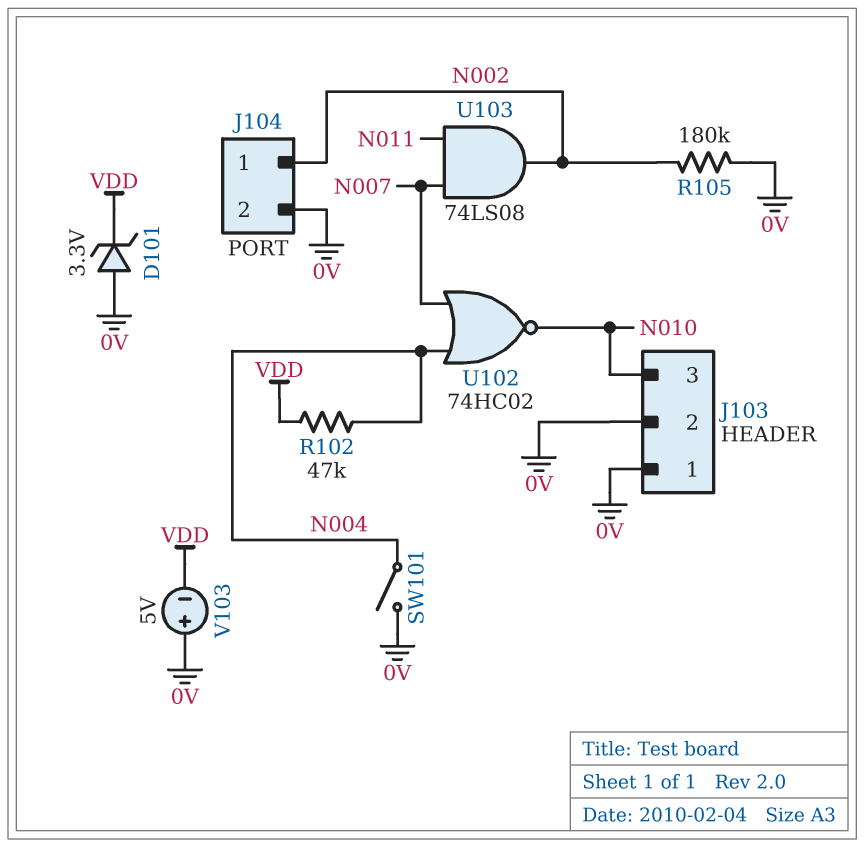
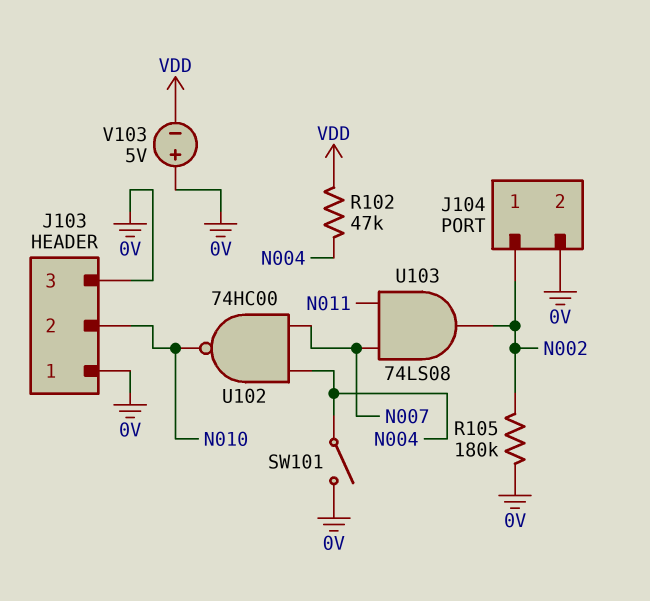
D101: zener 3.3V (A 0V, K VDD) -> none
J103 pin 2: 0V -> N010
J103 pin 3: N010 -> 0V
U102: NOR 74HC02 (in N004, in N007, out N010) -> NAND 74HC00 (in N004, in N007, out N010)

